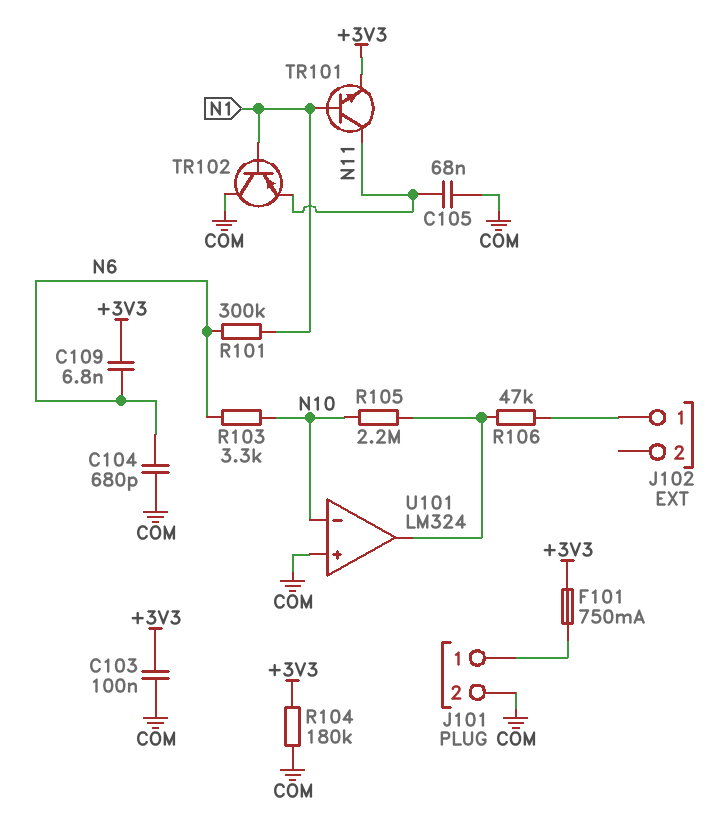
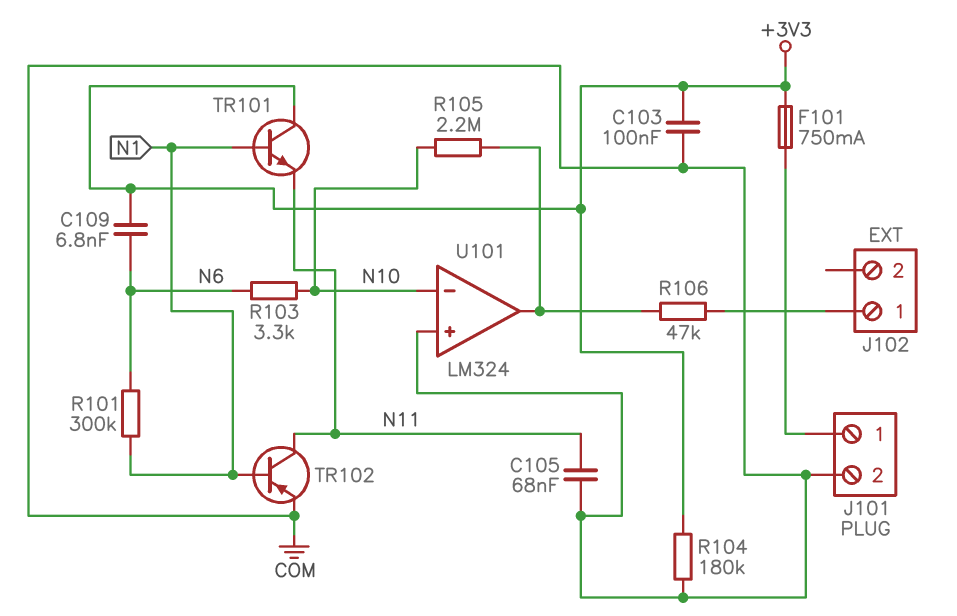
C104: 680pF (COM, N6) -> none
TR101: NPN (B N1, C N11, E +3V3) -> NPN (B N1, C +3V3, E N11)
TR102: PNP (B N1, C COM, E N11) -> PNP (B N1, C N11, E COM)

